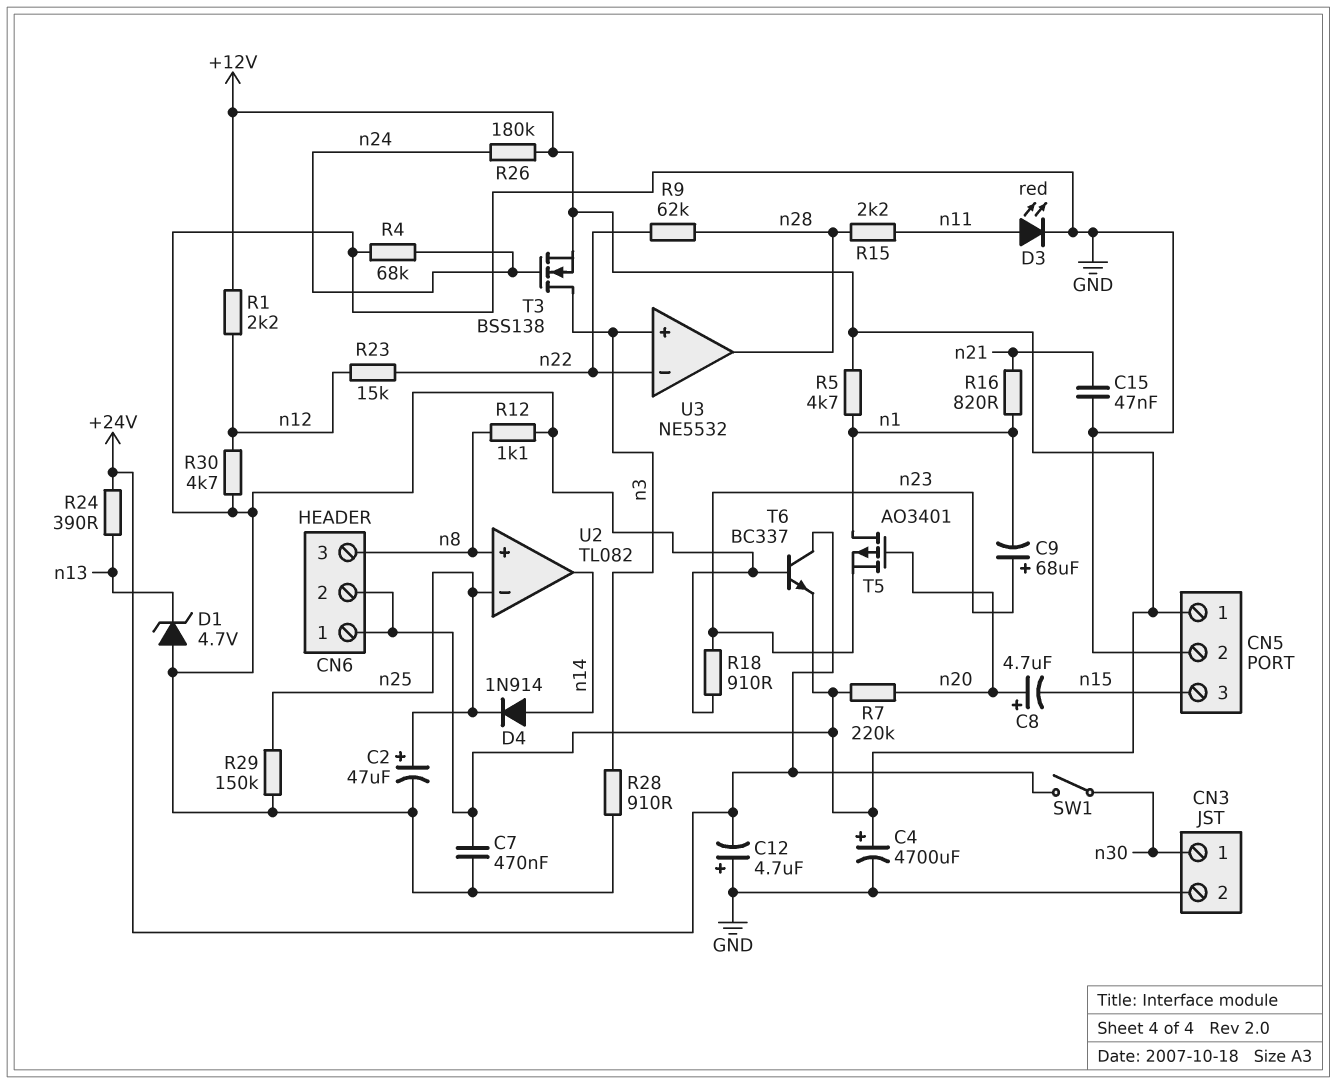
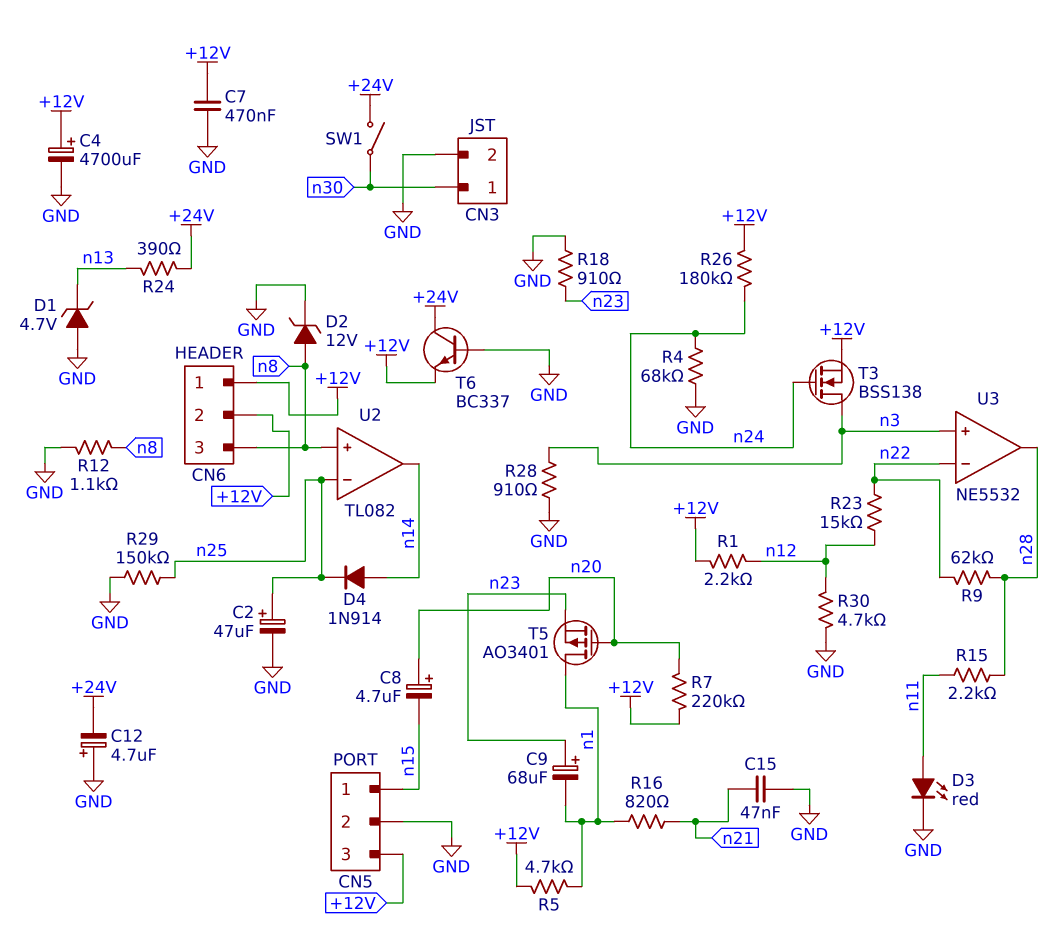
CN5 pin 1: +12V -> n15
CN5 pin 3: n15 -> +12V
D2: none -> zener 12V (A n8, K GND)

